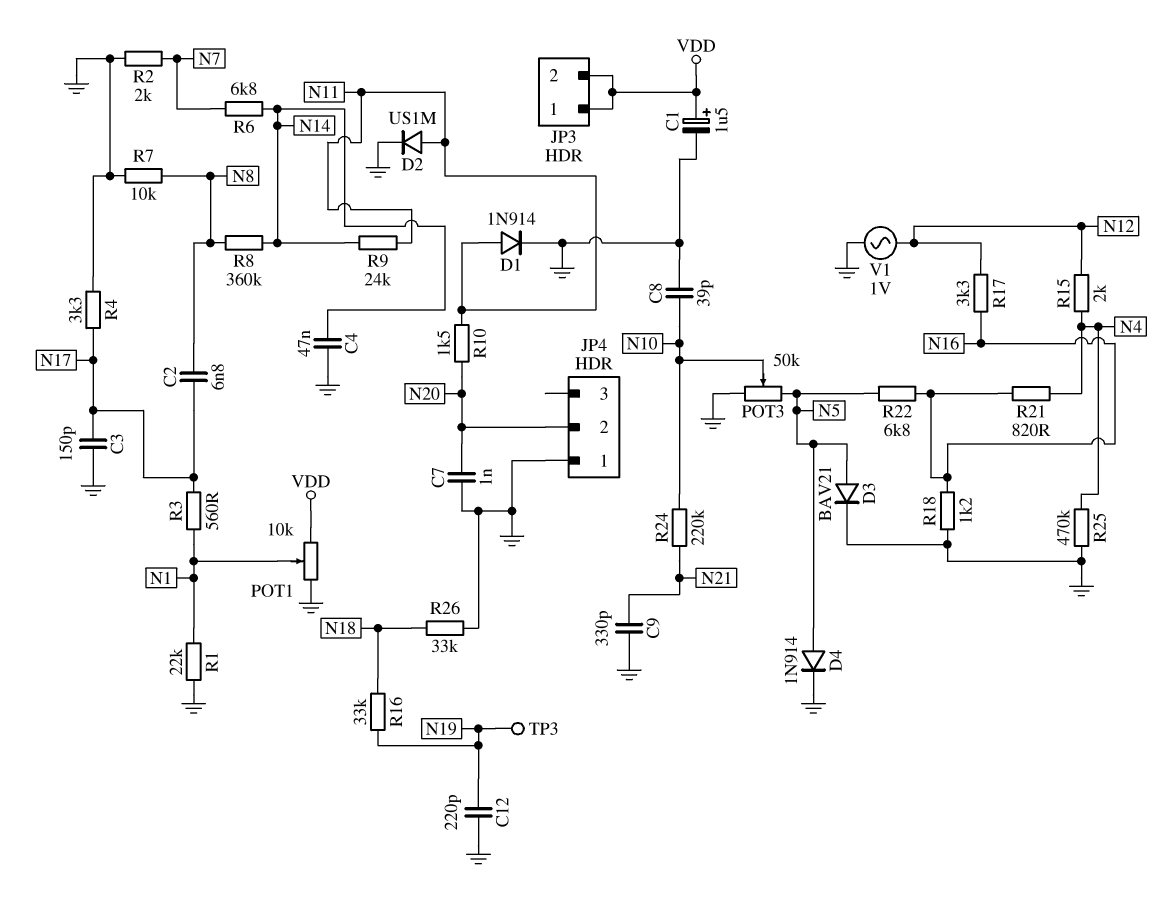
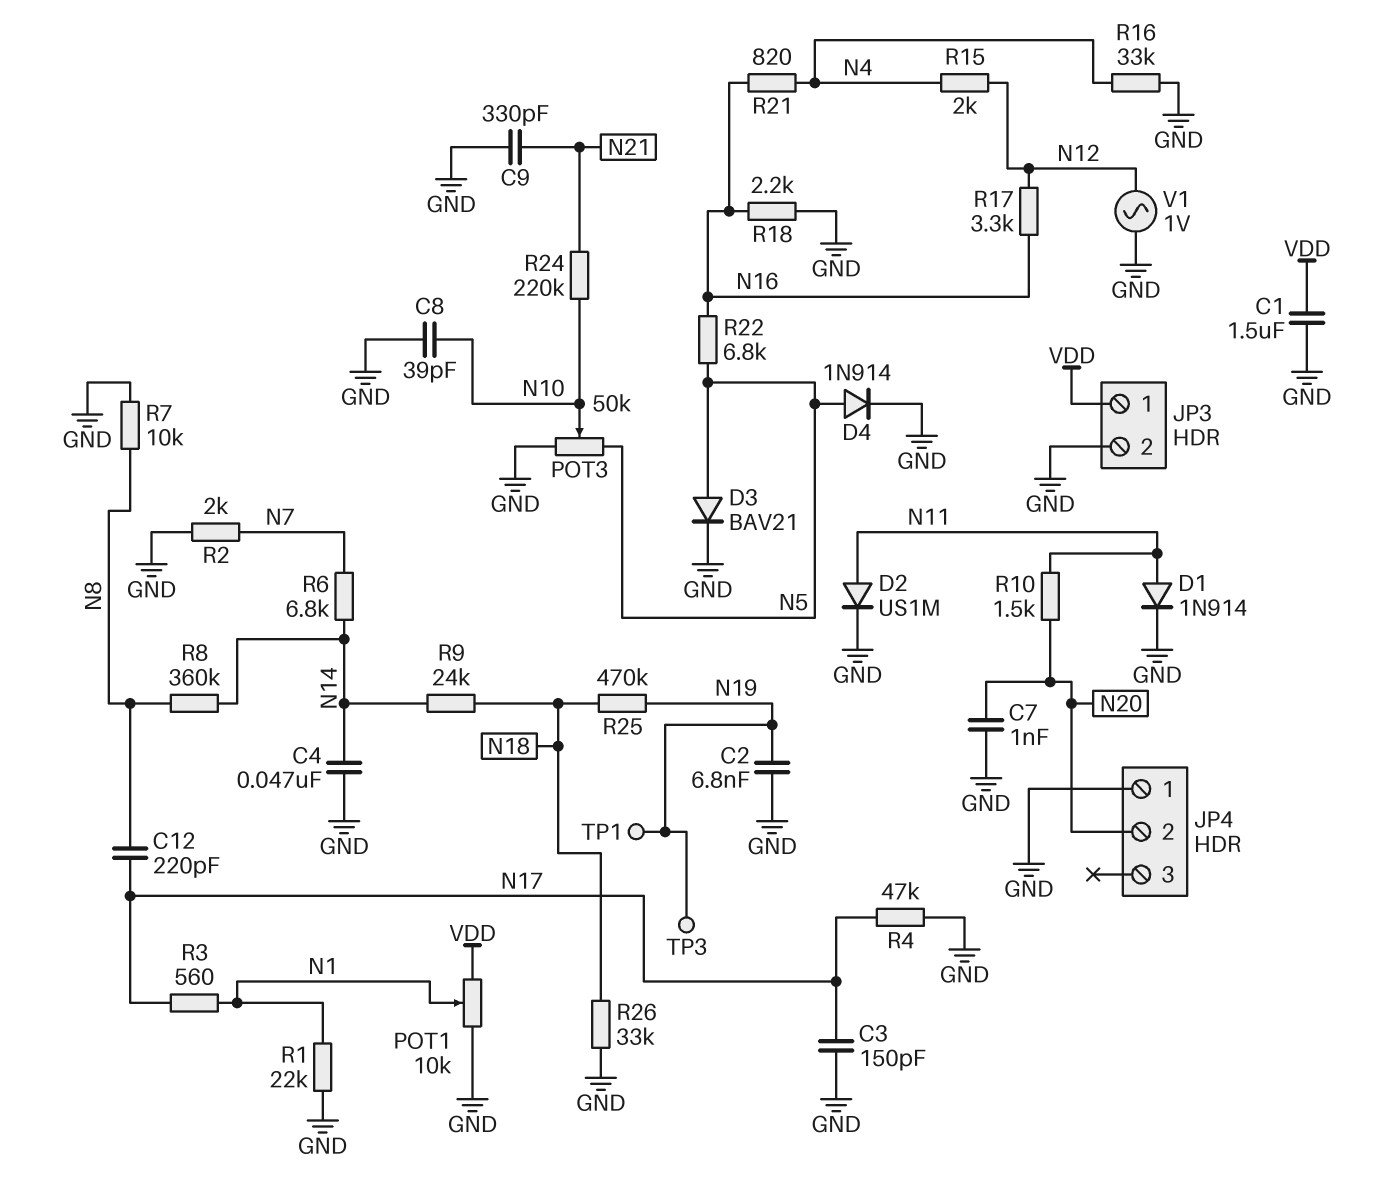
C1: 1.5uF (plus VDD, minus GND) -> 1.5uF (GND, VDD)
C2: 6.8nF (N8, N17) -> 6.8nF (GND, N19)
C12: 220pF (GND, N19) -> 220pF (N8, N17)
JP3 pin 2: VDD -> GND
R4: 3.3k (GND, N17) -> 47k (GND, N17)
R9: 24k (N11, N14) -> 24k (N14, N18)
R16: 33k (N18, N19) -> 33k (GND, N4)
R18: 1.2k (GND, N16) -> 2.2k (GND, N16)
R25: 470k (GND, N4) -> 470k (N18, N19)
TP1: none -> test point (N19)

